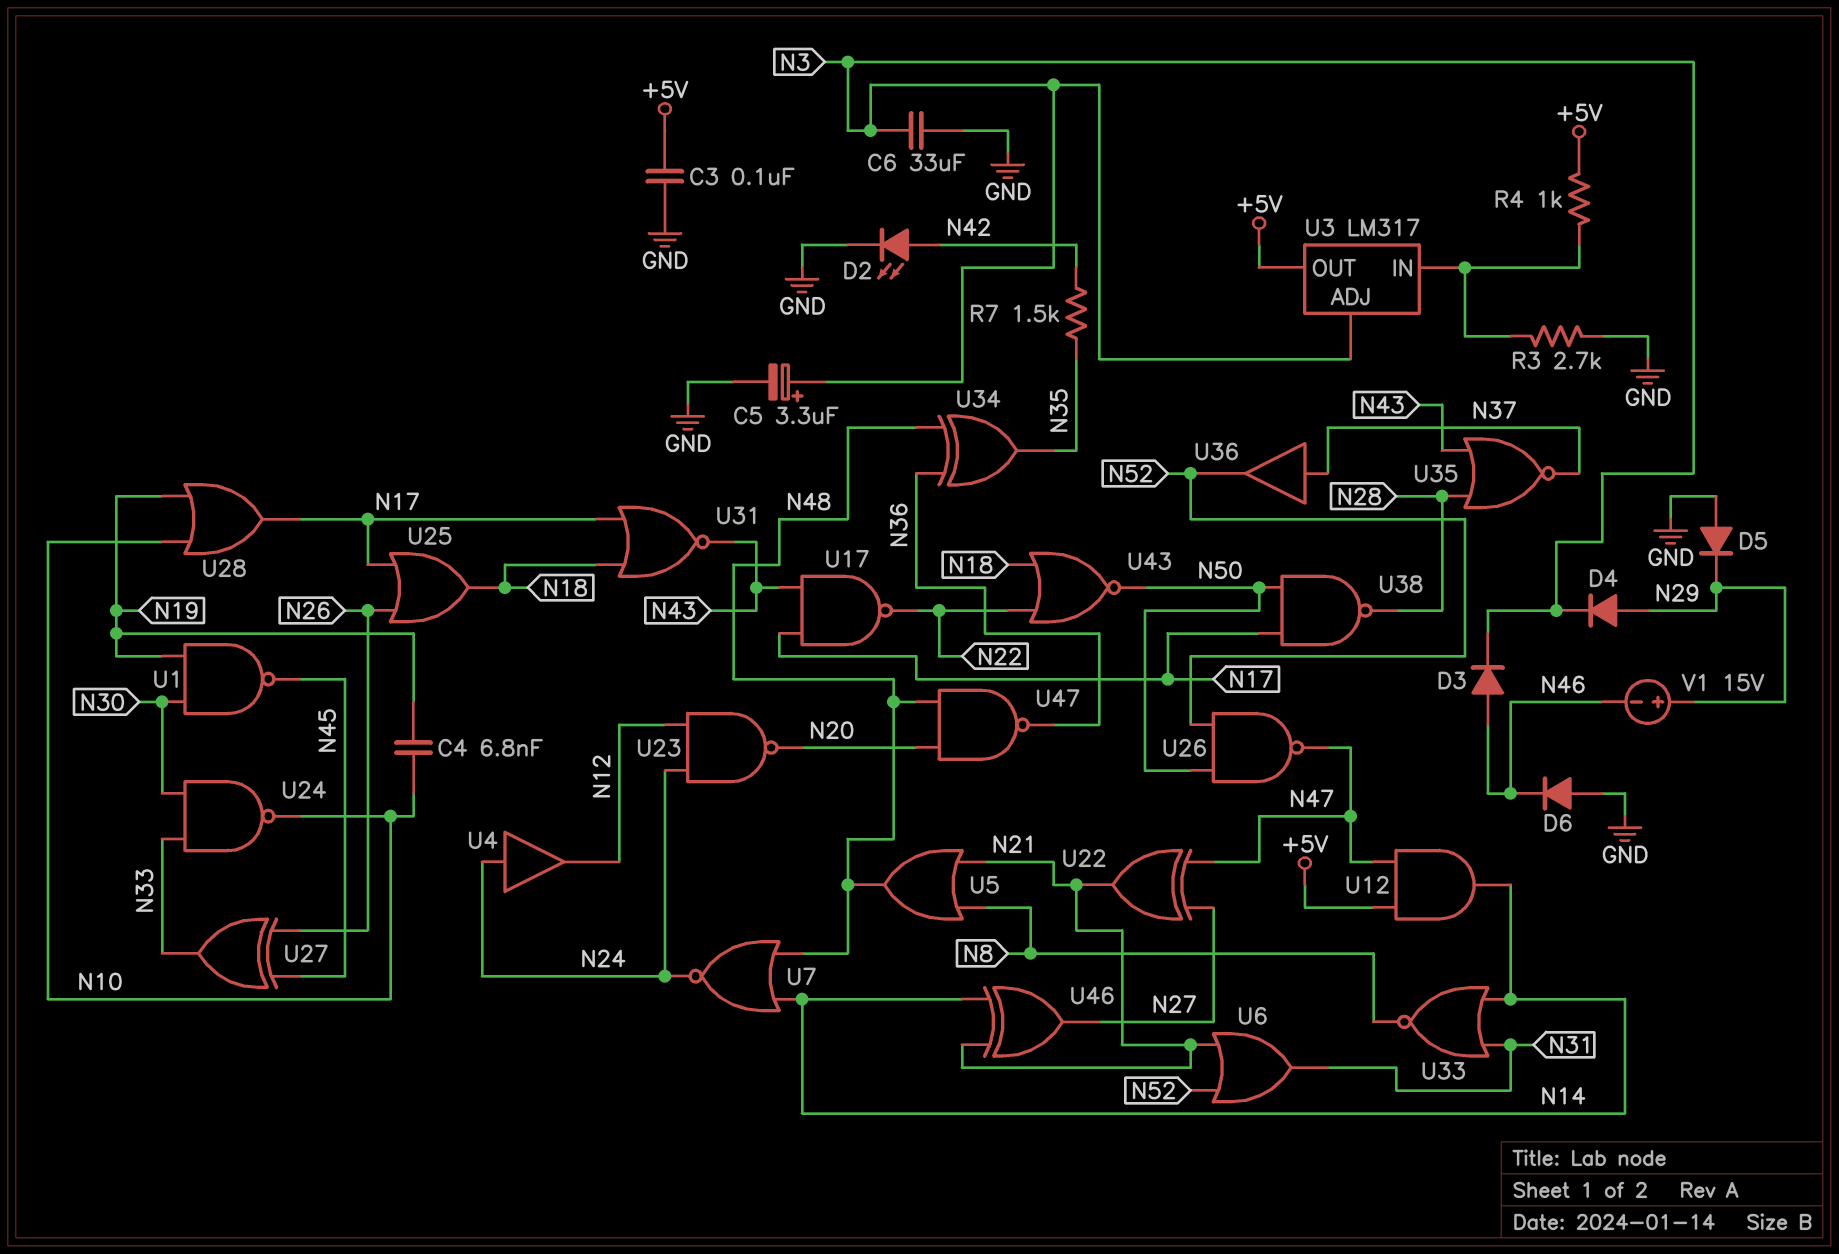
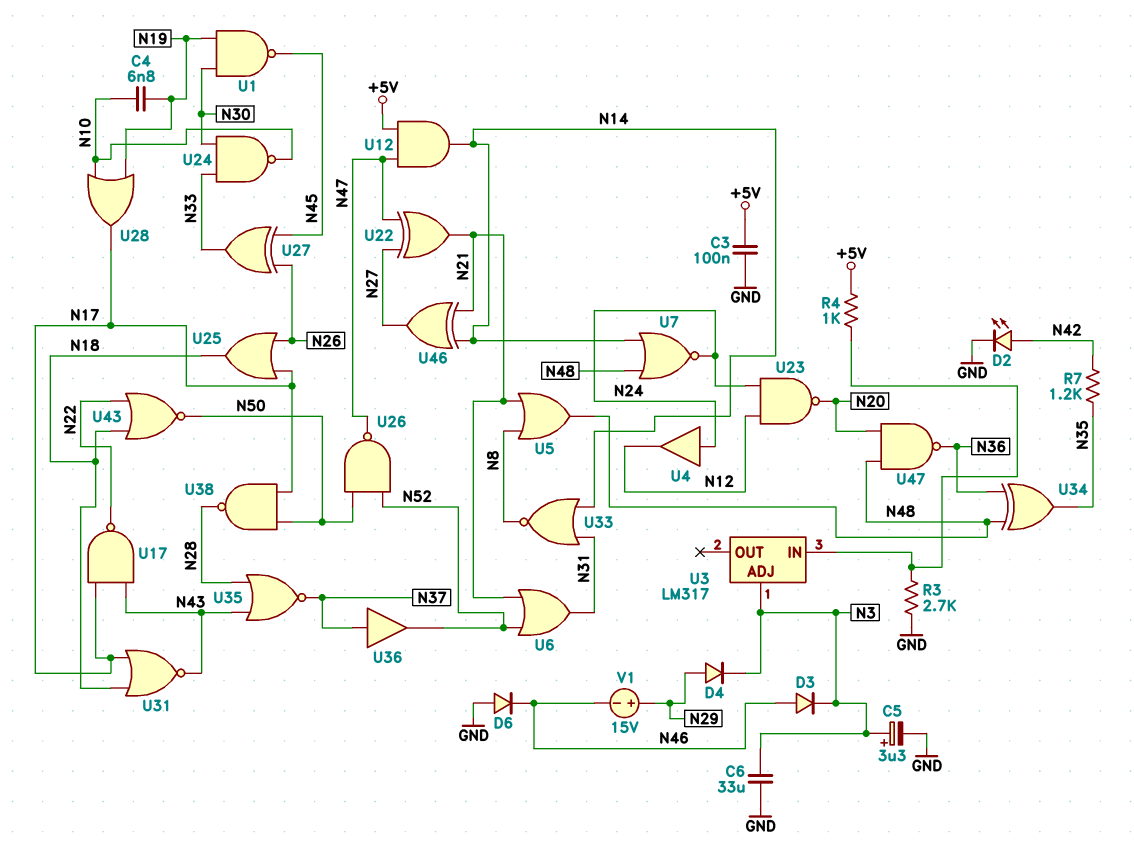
D5: diode (A GND, K N29) -> none
R7: 1.5k (N35, N42) -> 1.2k (N35, N42)
U3 pin OUT: +5V -> none

